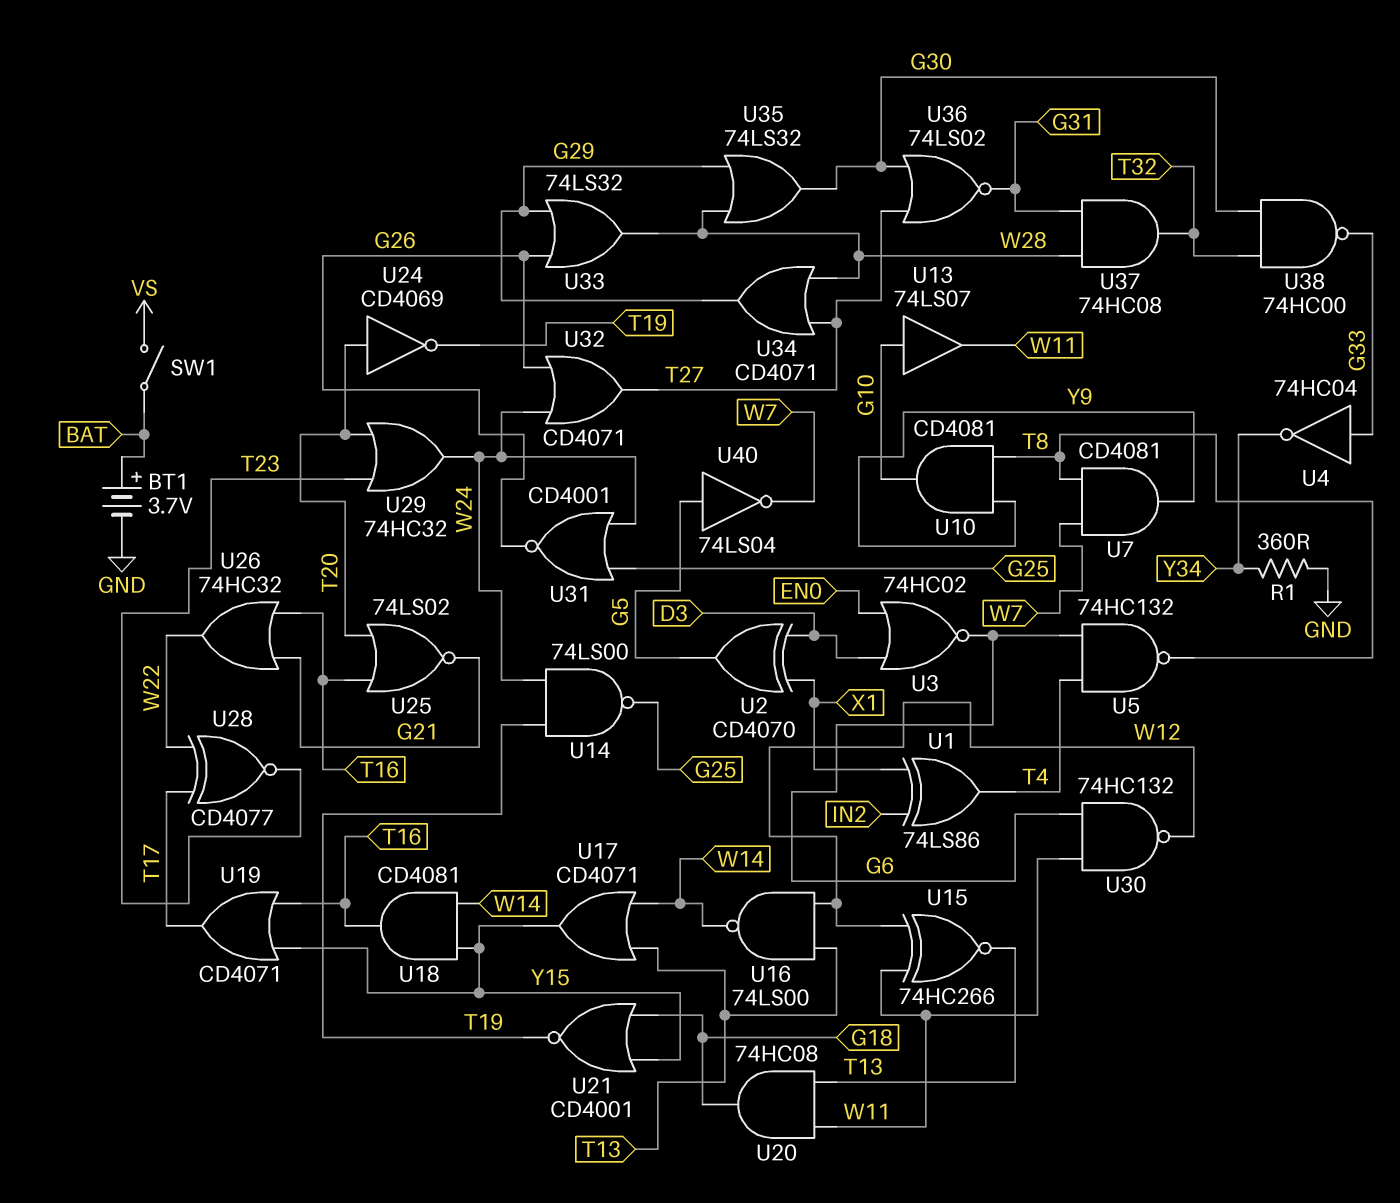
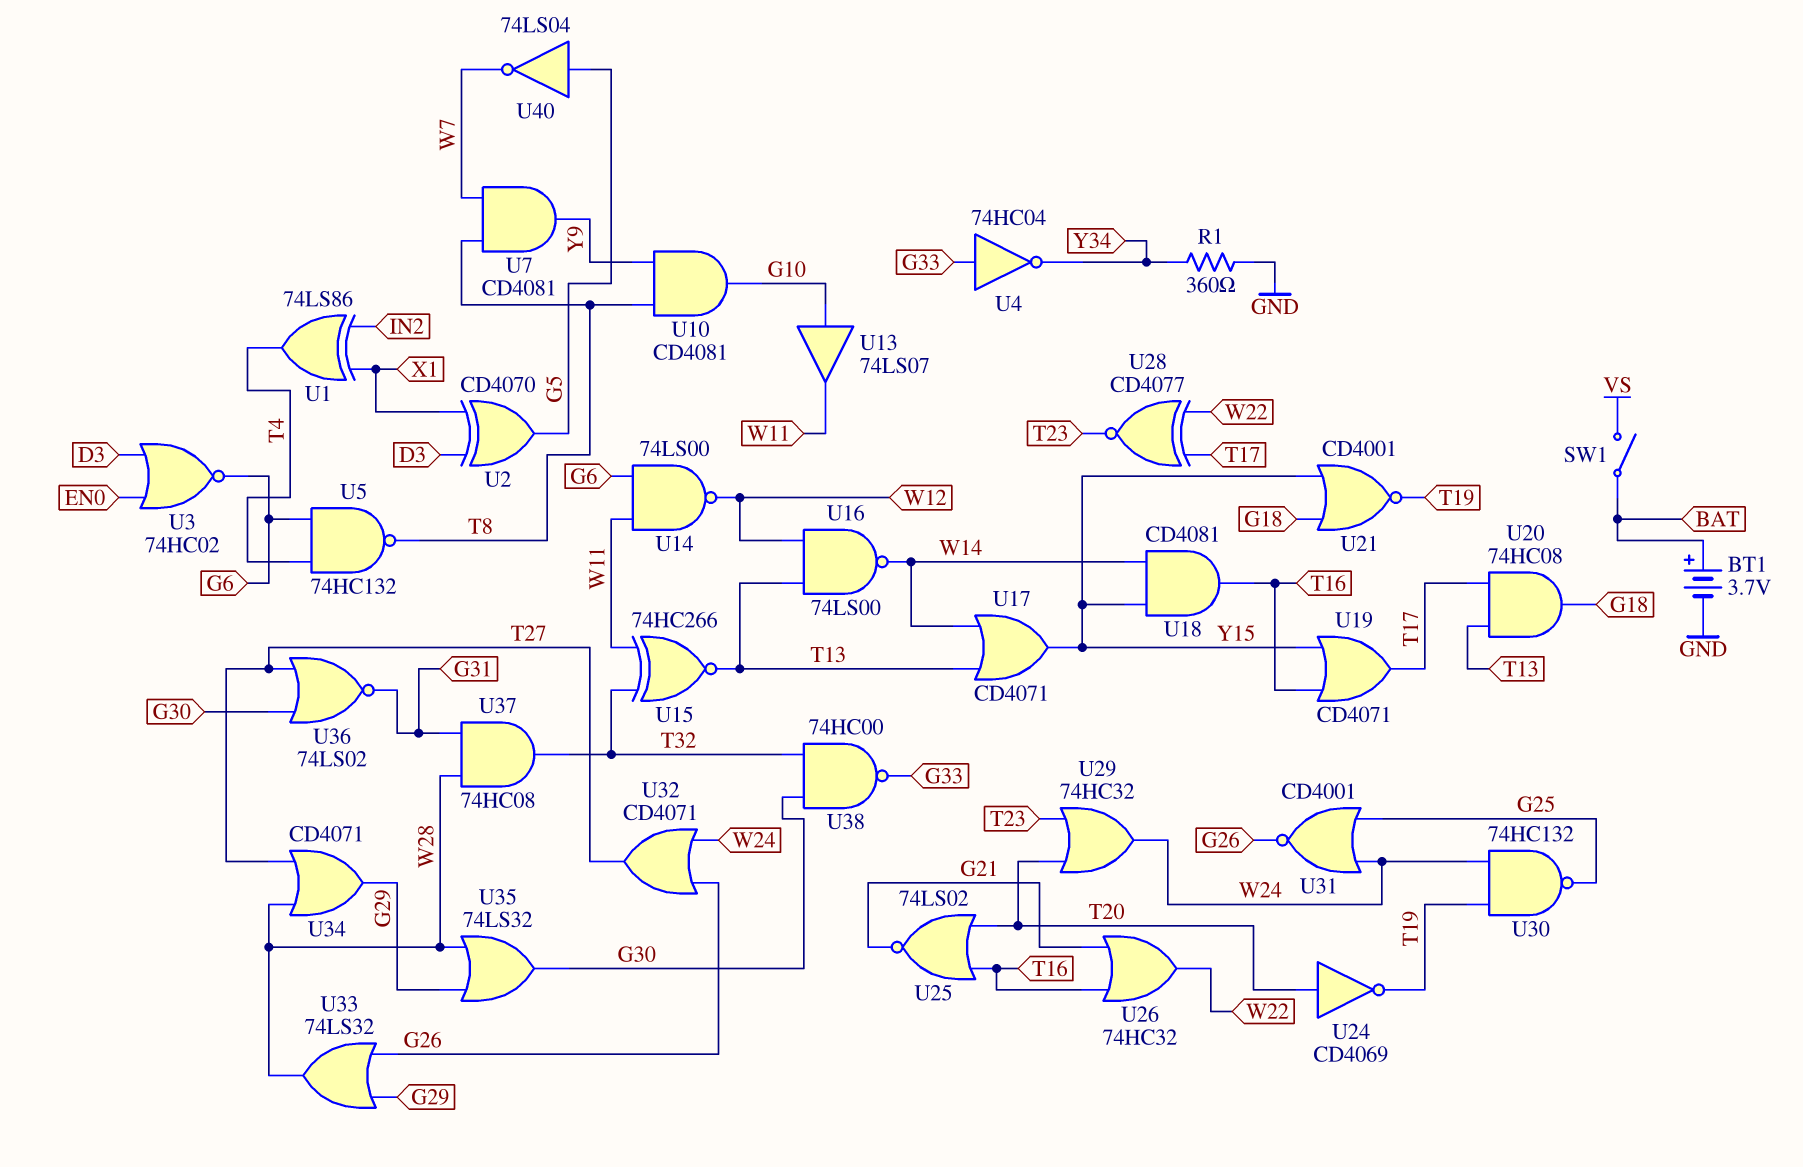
U14: NAND 74LS00 (in T19, in W24, out G25) -> NAND 74LS00 (in G6, in W11, out W12)
U15: XNOR 74HC266 (in W11, in W12, out T13) -> XNOR 74HC266 (in T32, in W11, out T13)
U20: AND 74HC08 (in T13, in W11, out G18) -> AND 74HC08 (in T13, in T17, out G18)
U30: NAND 74HC132 (in G6, in W11, out W12) -> NAND 74HC132 (in T19, in W24, out G25)

